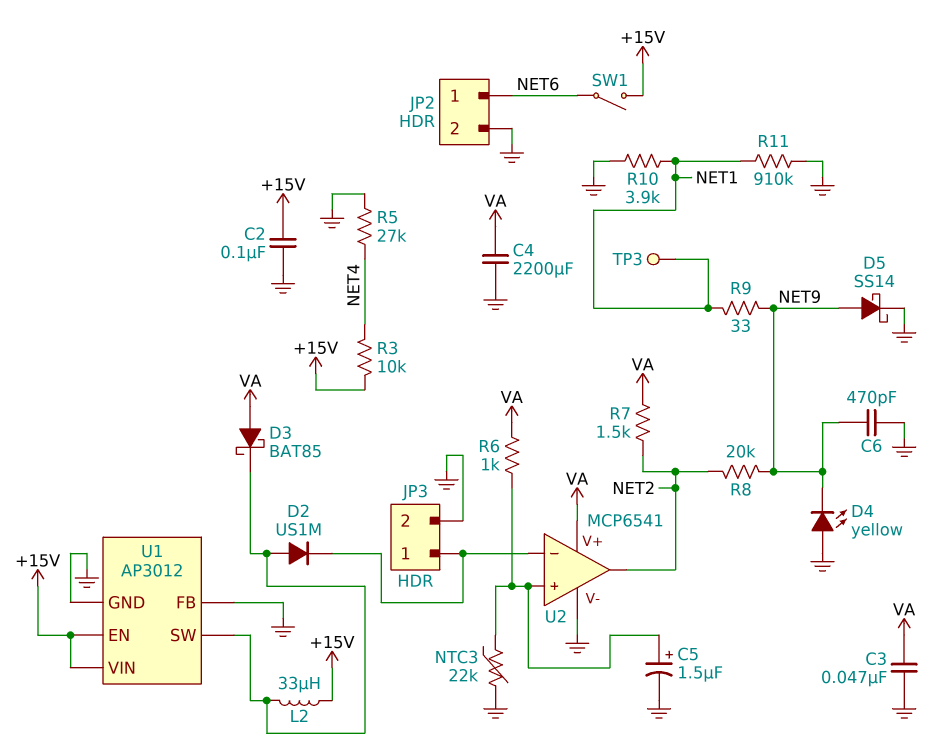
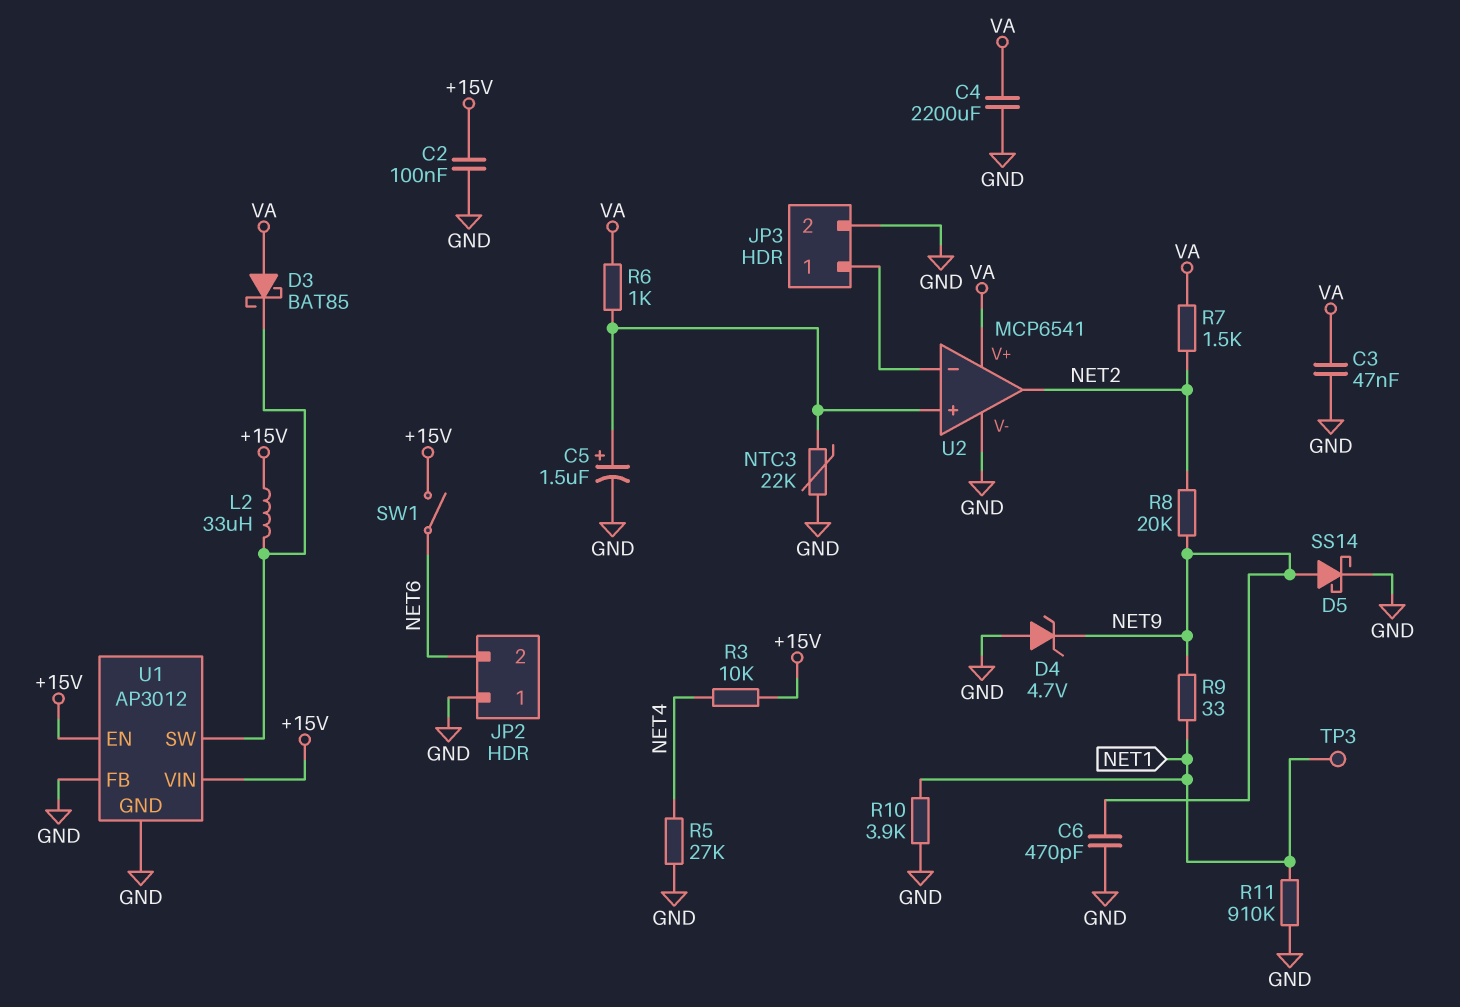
D2: diode US1M (A U1/SW, K JP3/1) -> none
D4: LED yellow (A GND, K NET9) -> zener 4.7V (A GND, K NET9)
JP2 pin 1: NET6 -> GND
JP2 pin 2: GND -> NET6

